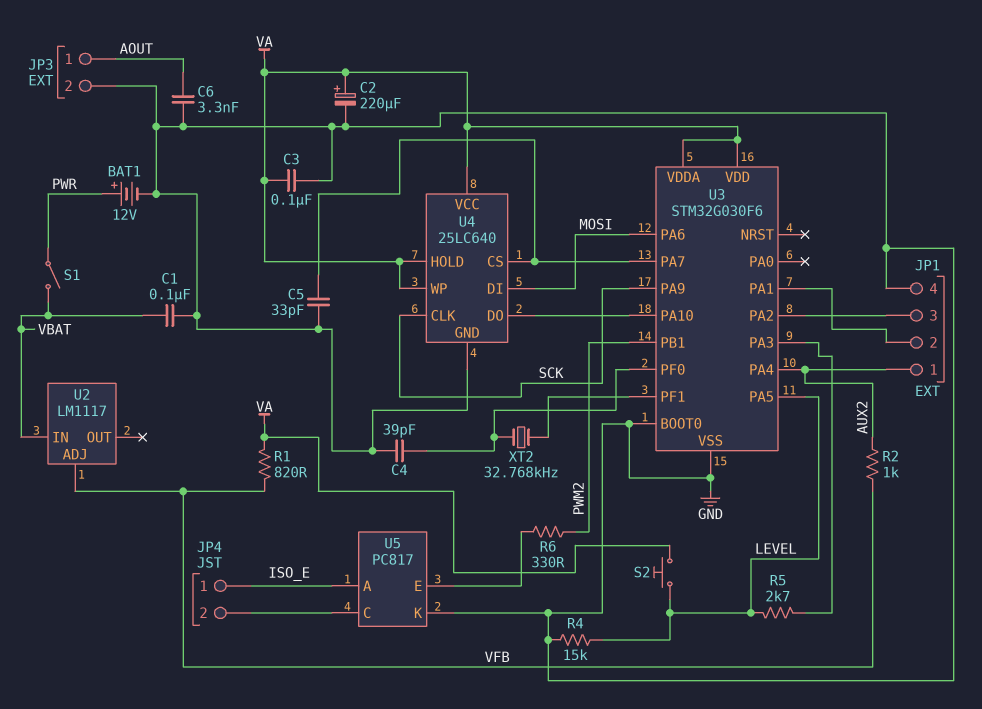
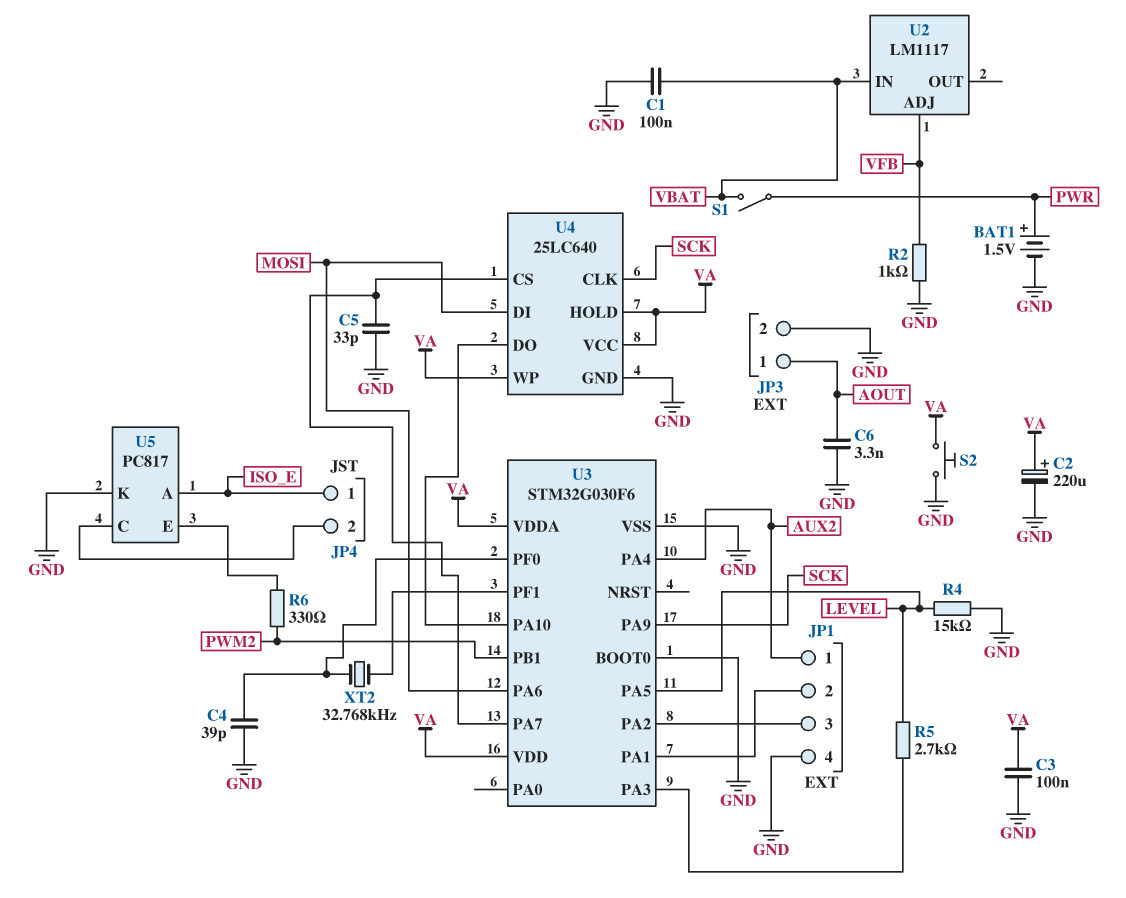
BAT1: 12V (plus PWR, minus GND) -> 1.5V (plus PWR, minus GND)
R1: 820 (VA, VFB) -> none
R2: 1k (AUX2, VFB) -> 1k (GND, VFB)
S2: button (LEVEL, VA) -> button (GND, VA)

